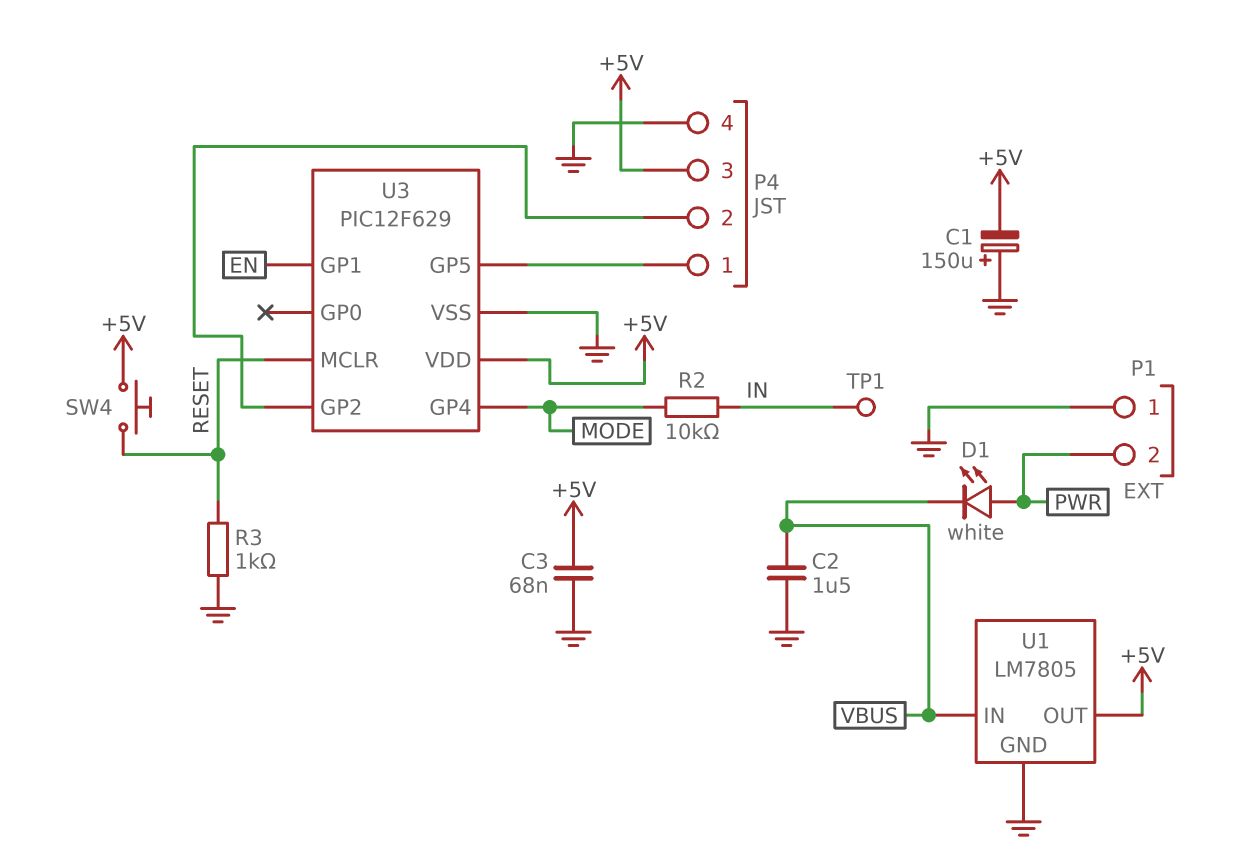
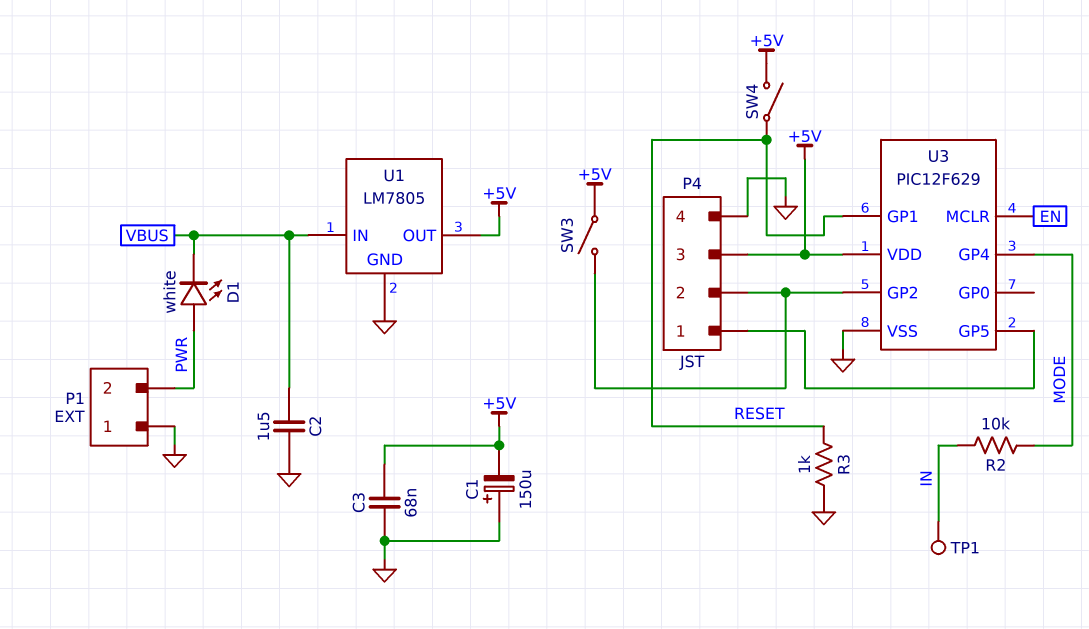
SW3: none -> switch (+5V, P4/2)
SW4: button (+5V, RESET) -> switch (+5V, RESET)
U3 pin GP1: EN -> RESET
U3 pin MCLR: RESET -> EN

